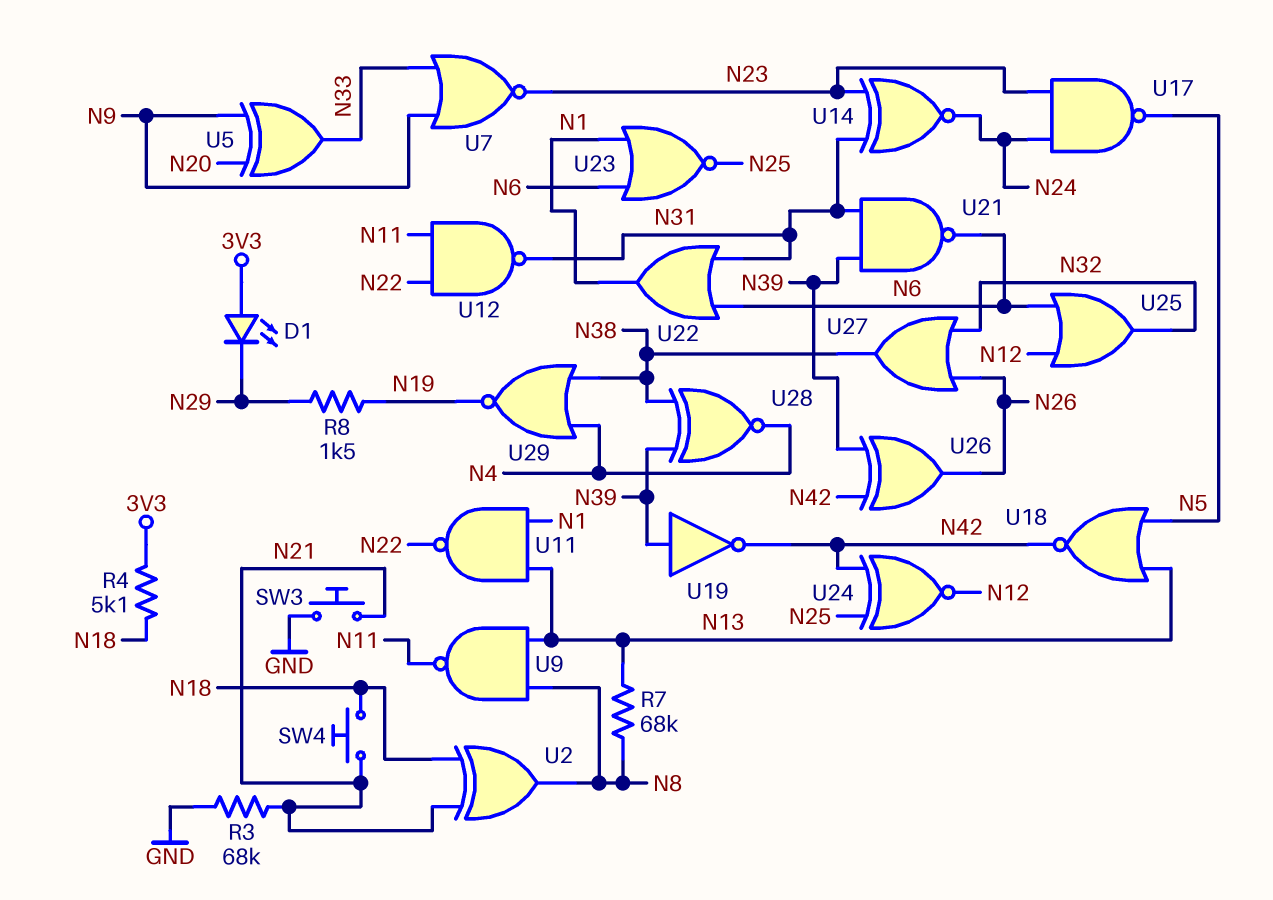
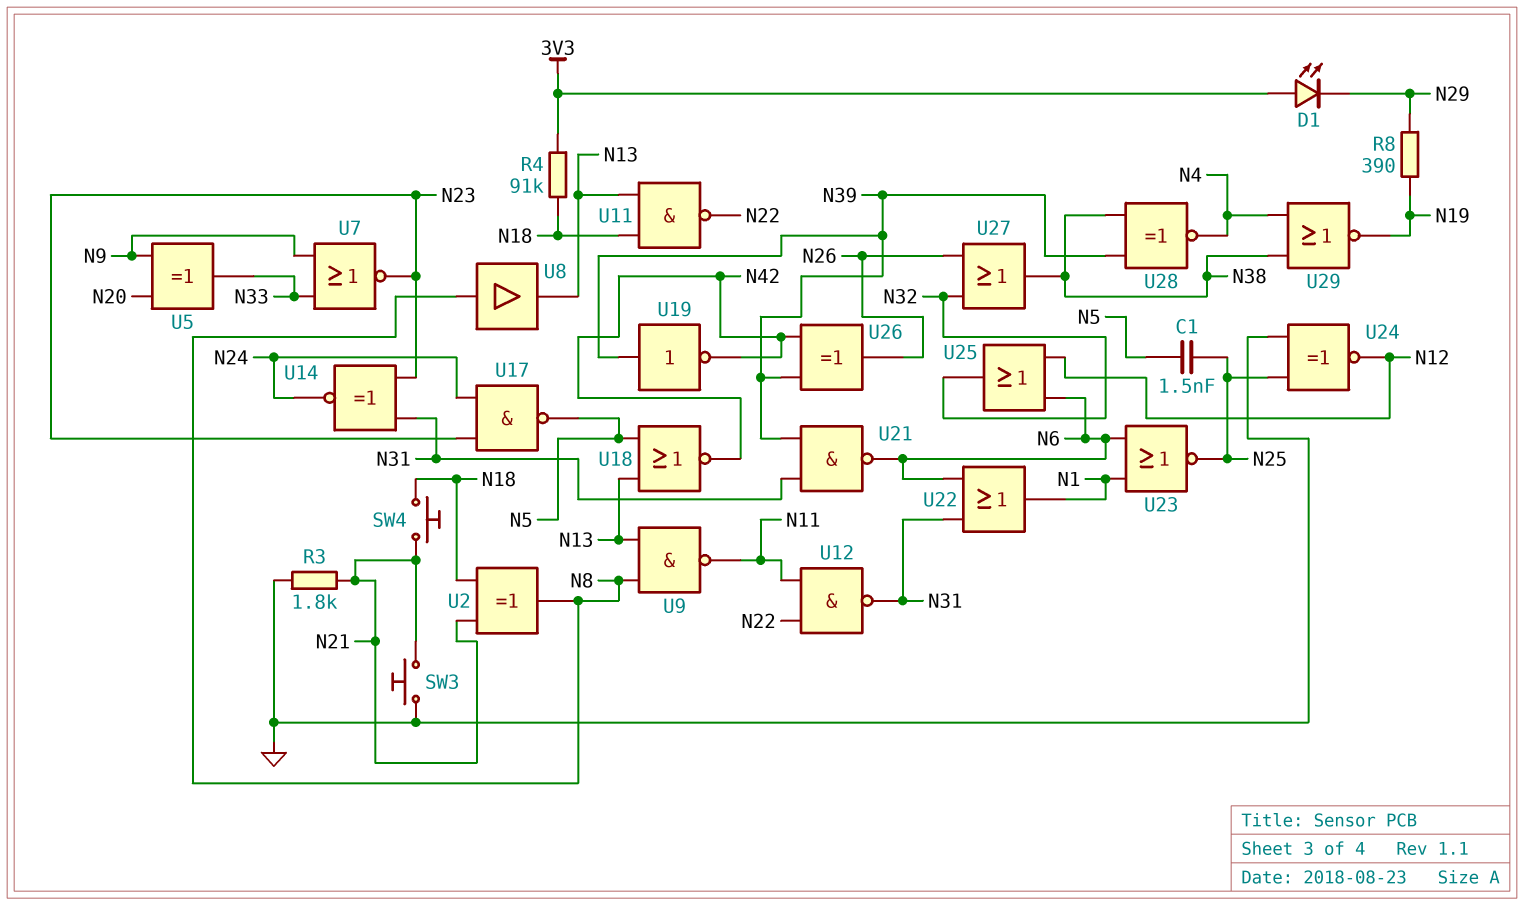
C1: none -> 1.5nF (N5, N25)
R3: 68k (GND, N21) -> 1.8k (GND, N21)
R4: 5.1k (3V3, N18) -> 91k (3V3, N18)
R7: 68k (N8, N13) -> none
R8: 1.5k (N19, N29) -> 390 (N19, N29)
U8: none -> buffer (in N8, out N13)
U11: NAND (in N1, in N13, out N22) -> NAND (in N13, in N18, out N22)
U24: XNOR (in N25, in N42, out N12) -> XNOR (in GND, in N25, out N12)

